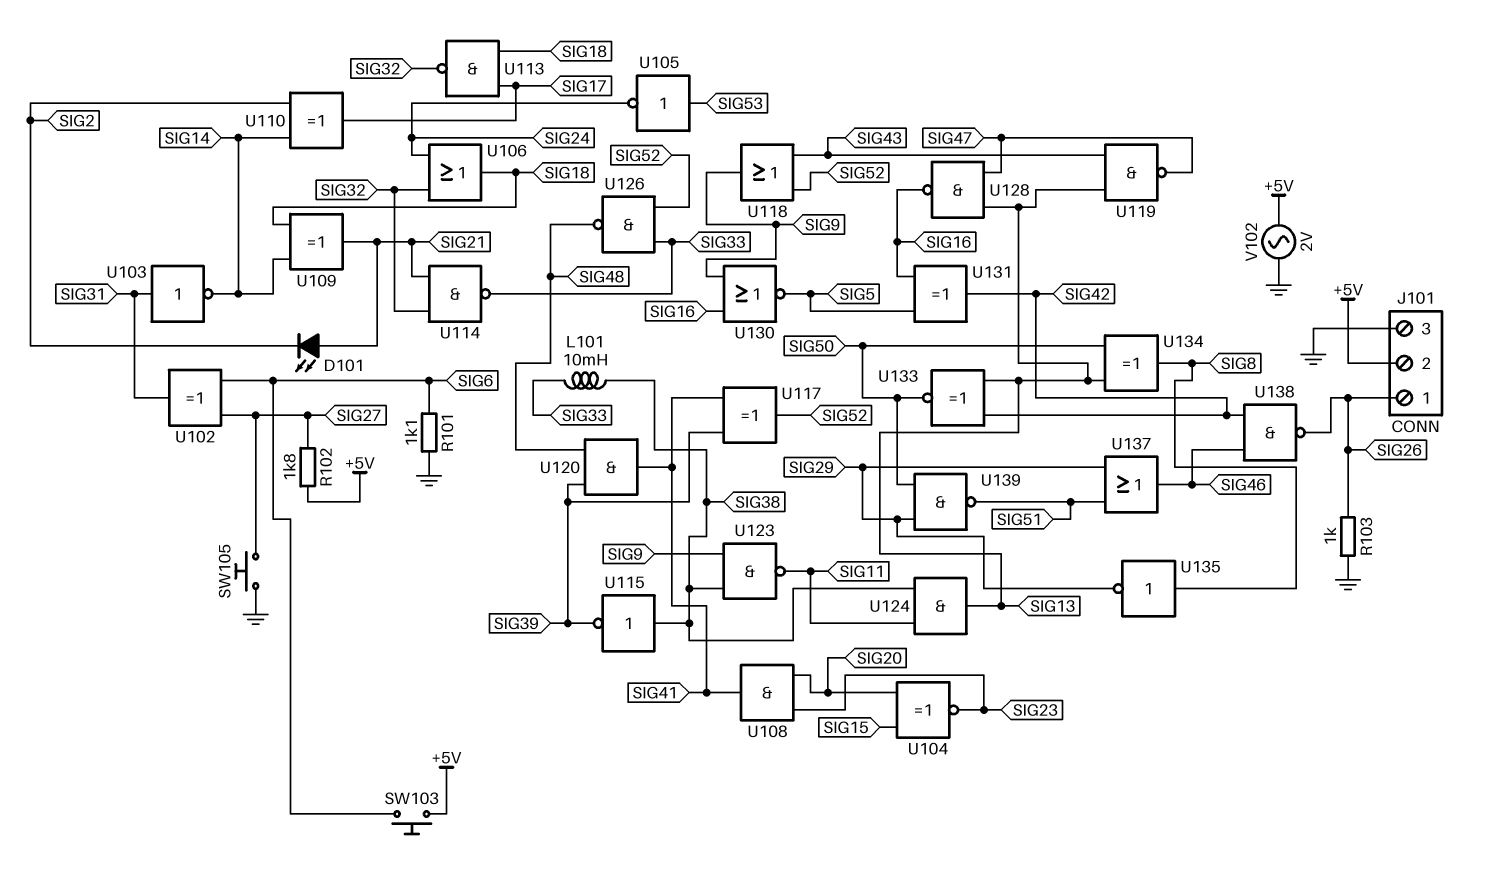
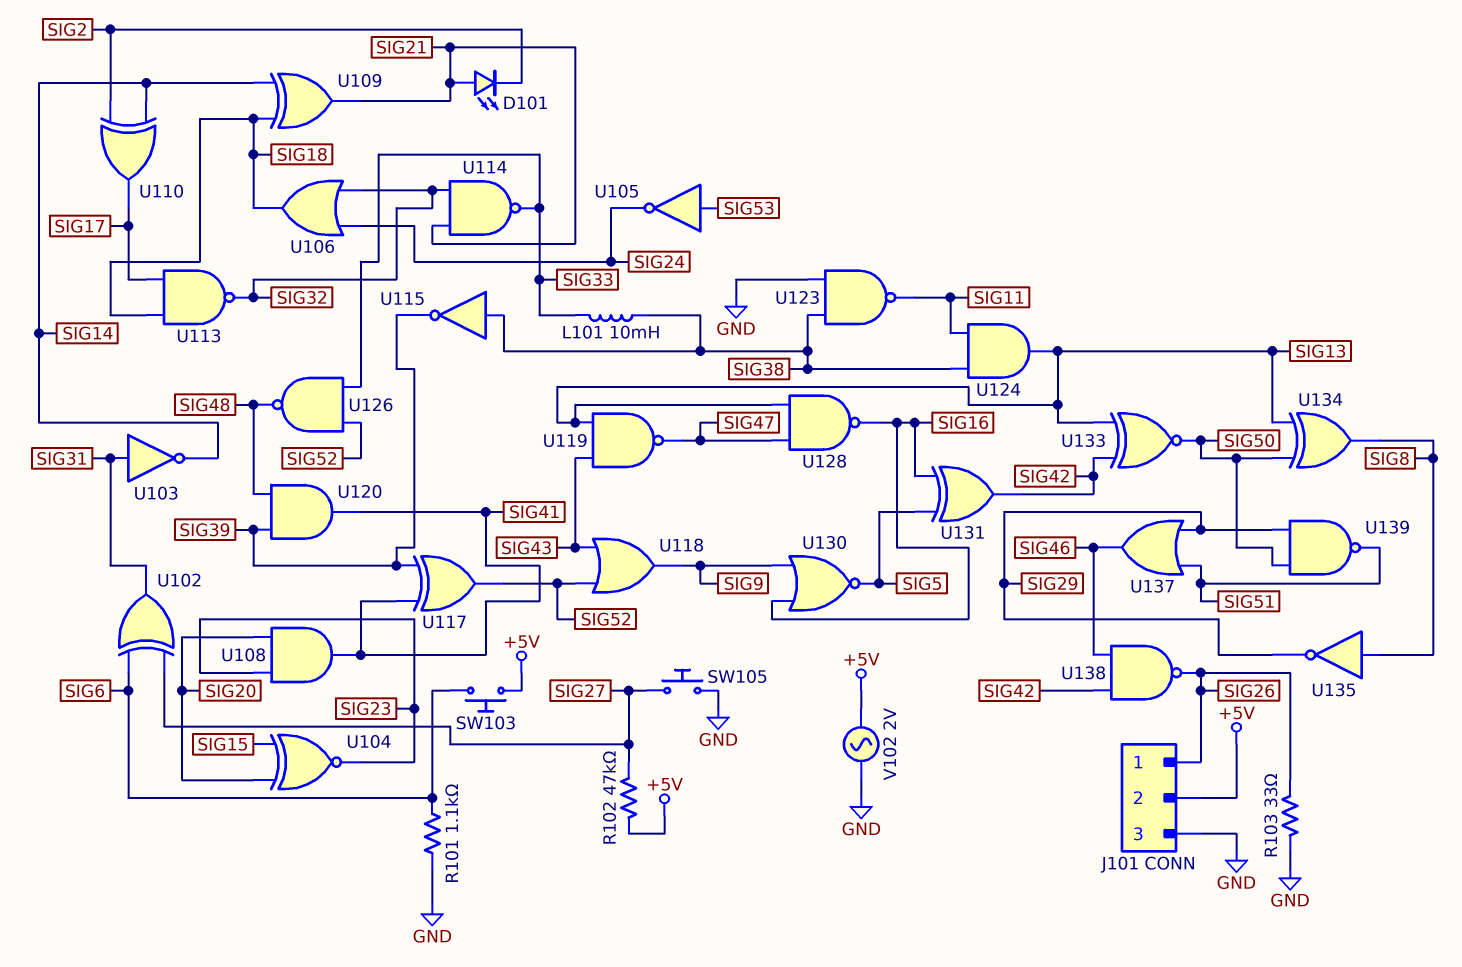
R102: 1.8k (+5V, SIG27) -> 47k (+5V, SIG27)
R103: 1k (GND, SIG26) -> 33 (GND, SIG26)
U123: NAND (in SIG9, in SIG38, out SIG11) -> NAND (in GND, in SIG38, out SIG11)

